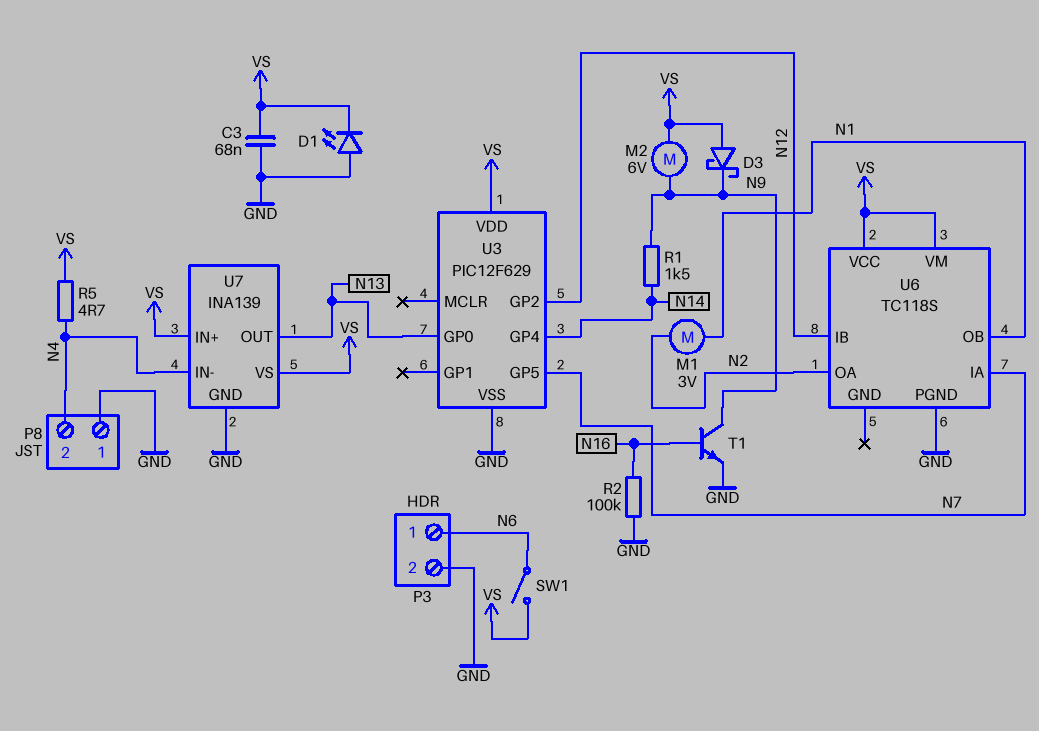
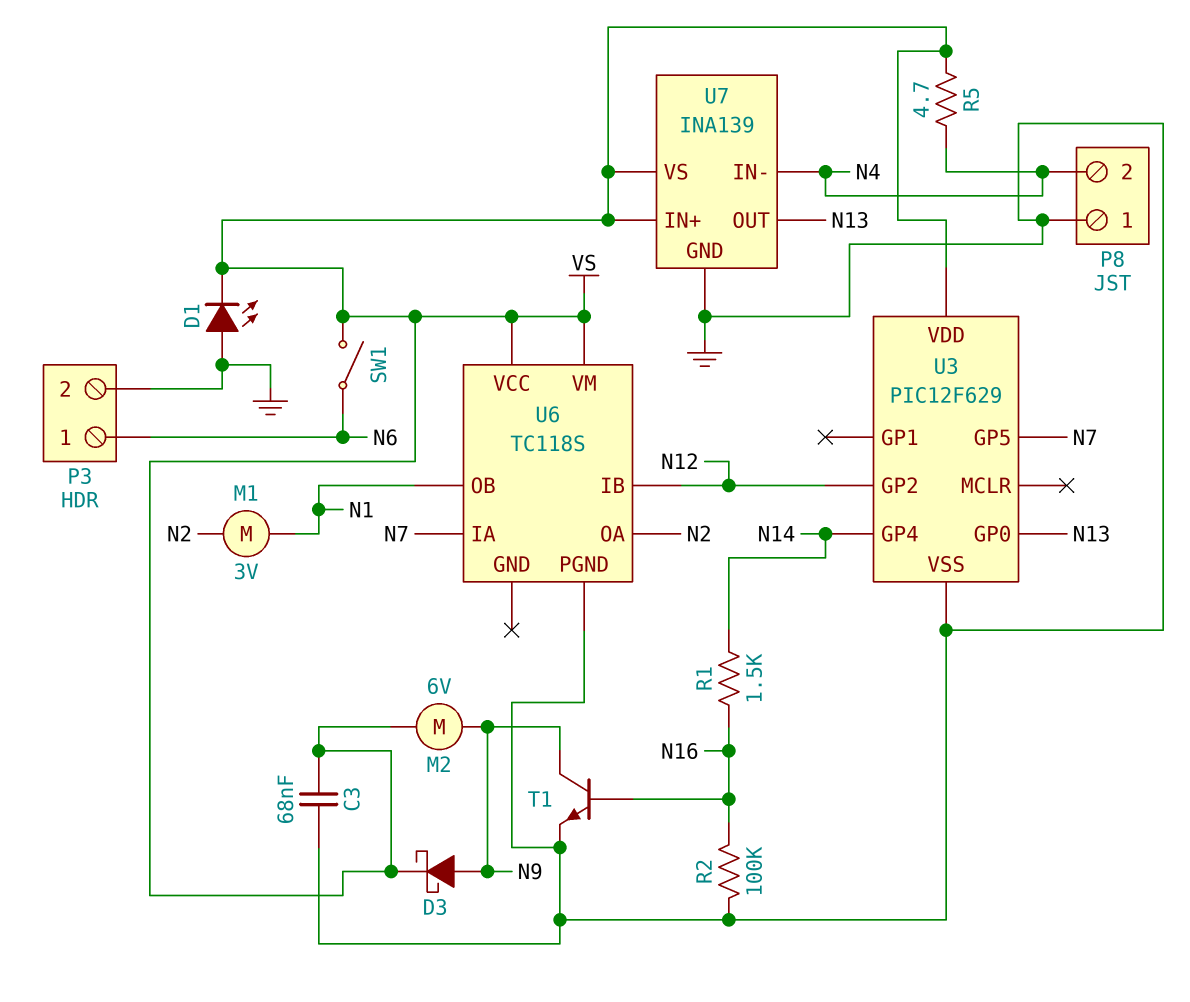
D3: schottky (A VS, K N9) -> schottky (A N9, K VS)
R1: 1.5k (N9, N14) -> 1.5k (N14, N16)

